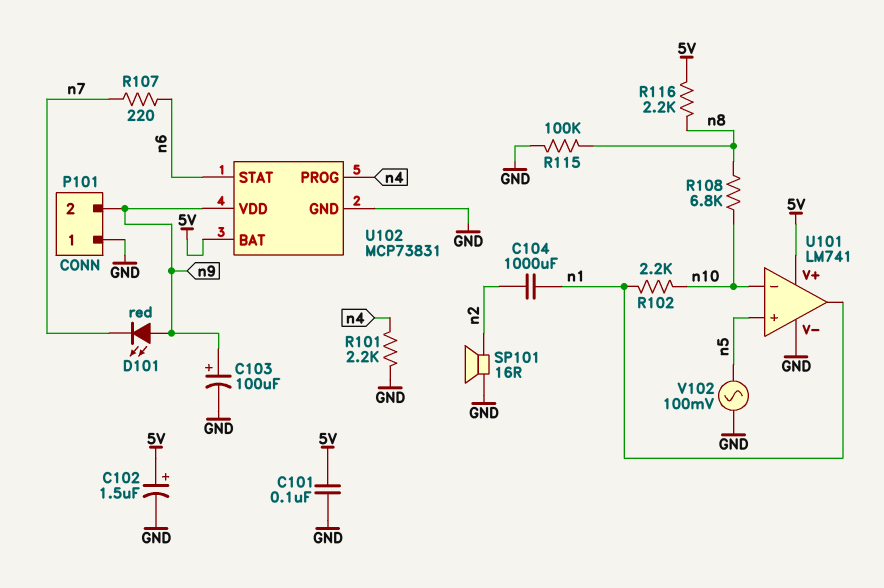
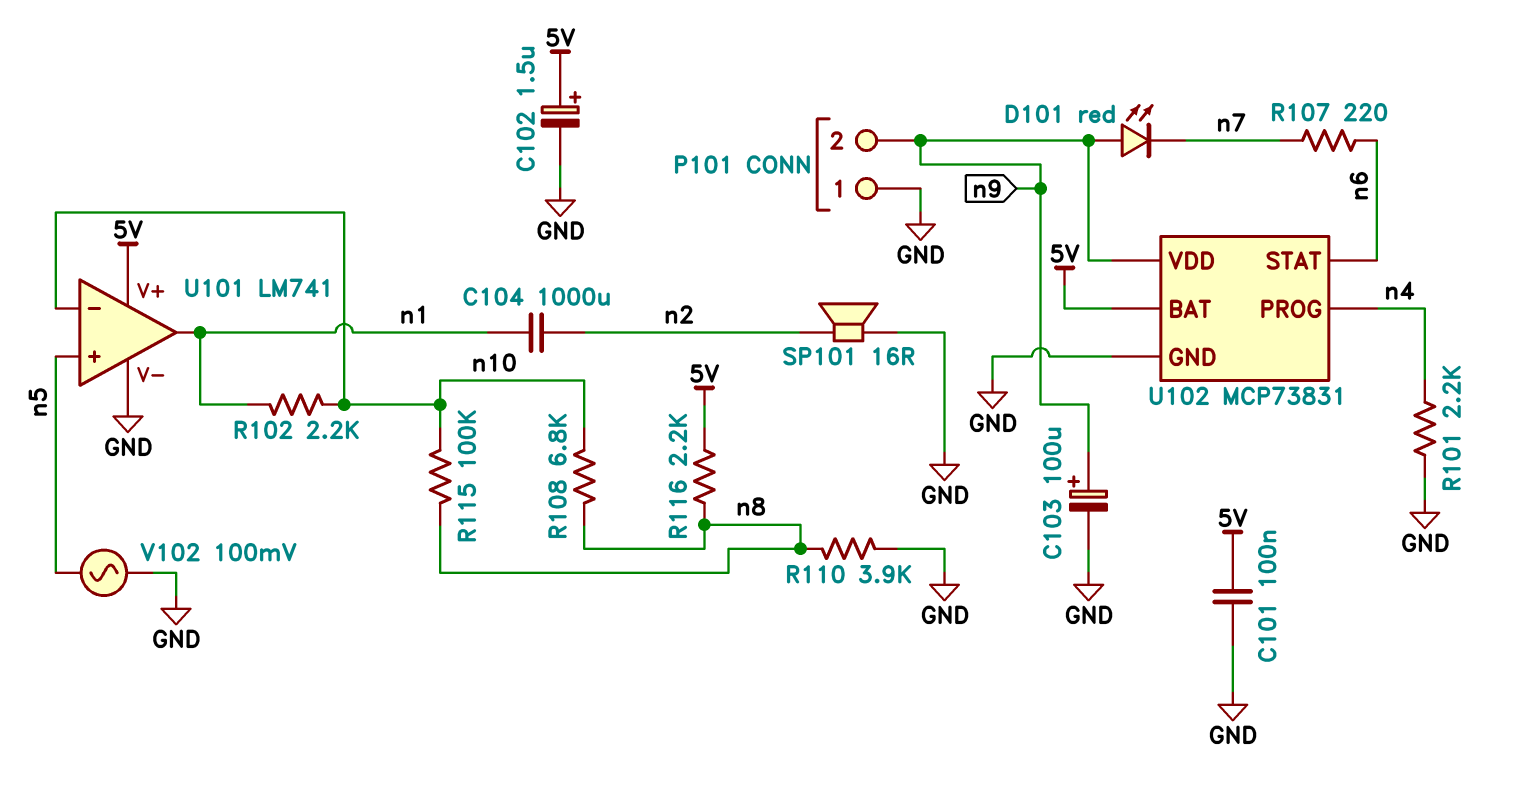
R110: none -> 3.9k (GND, n8)
R115: 100k (GND, n8) -> 100k (n8, n10)

